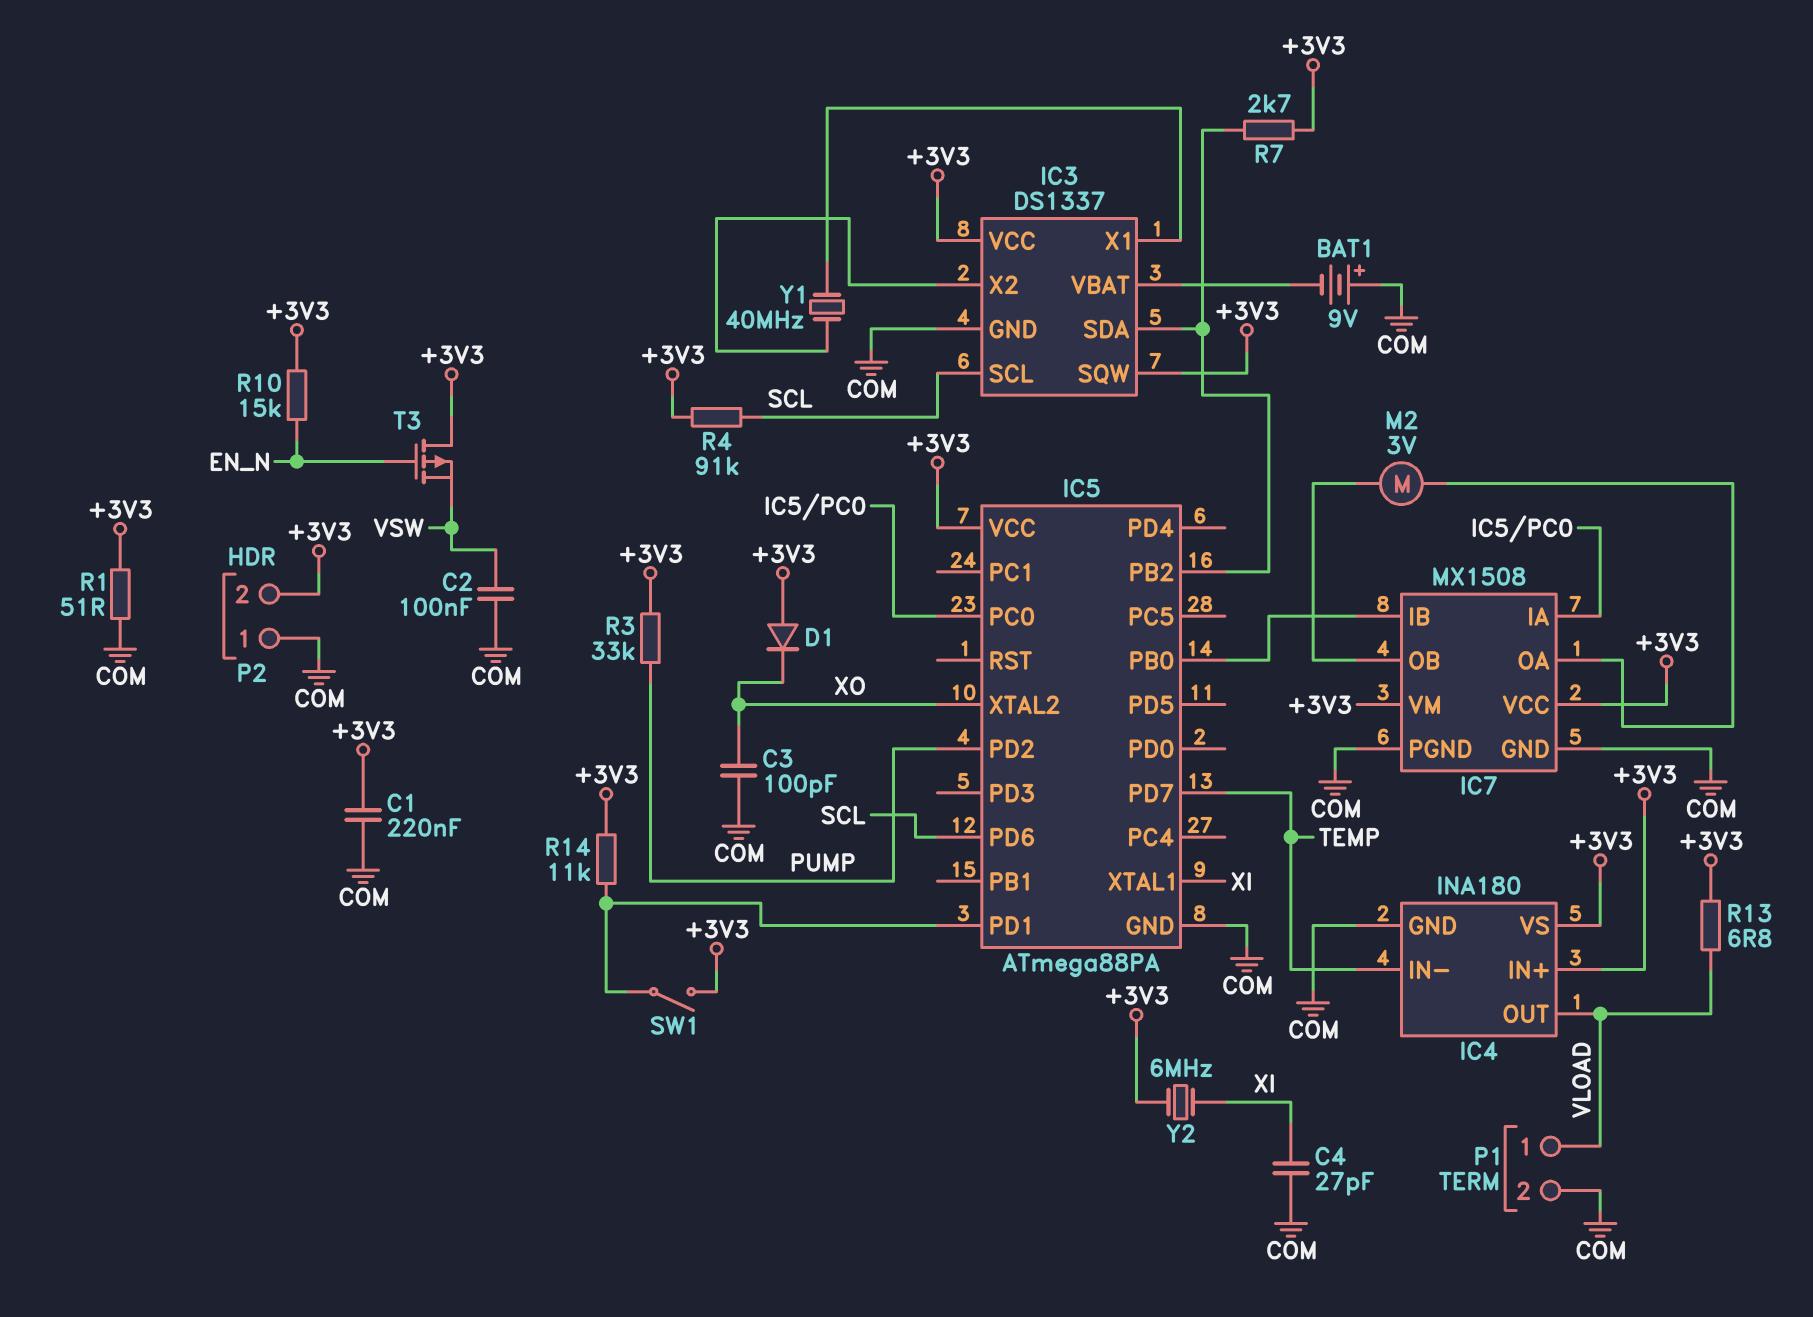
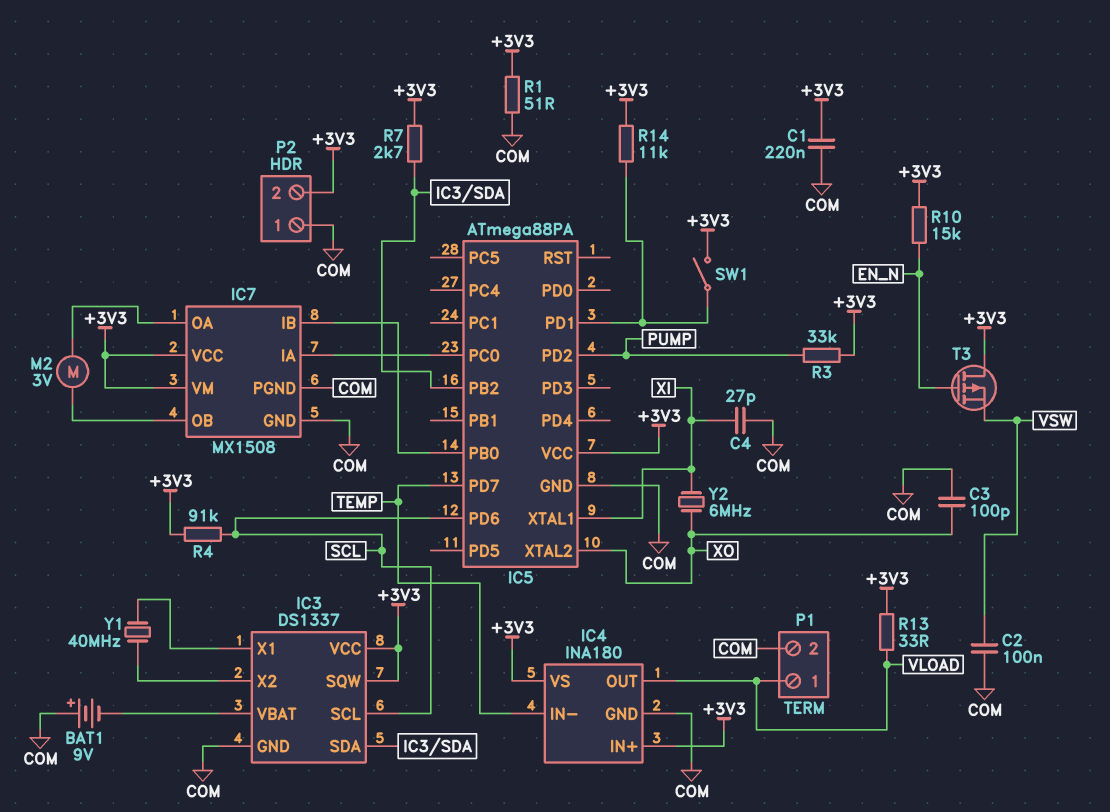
D1: diode (A +3V3, K XO) -> none
R13: 6.8 (+3V3, VLOAD) -> 33 (+3V3, VLOAD)
Y2: 6MHz (+3V3, XI) -> 6MHz (XI, XO)

